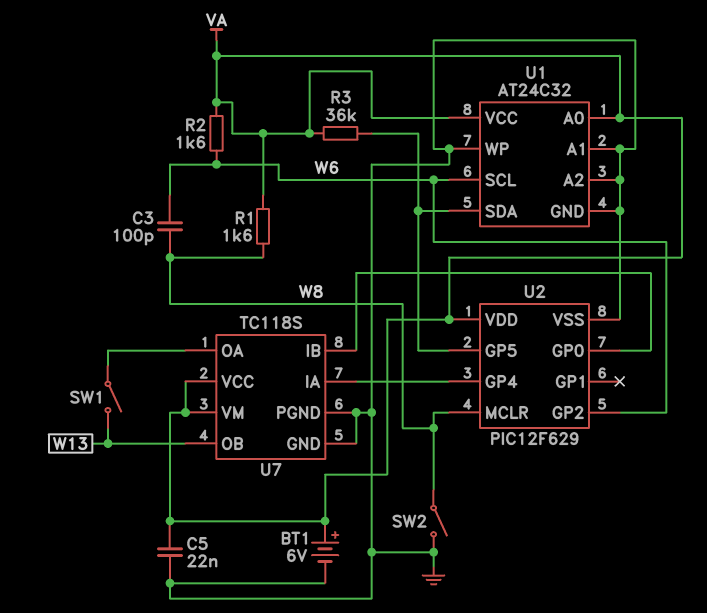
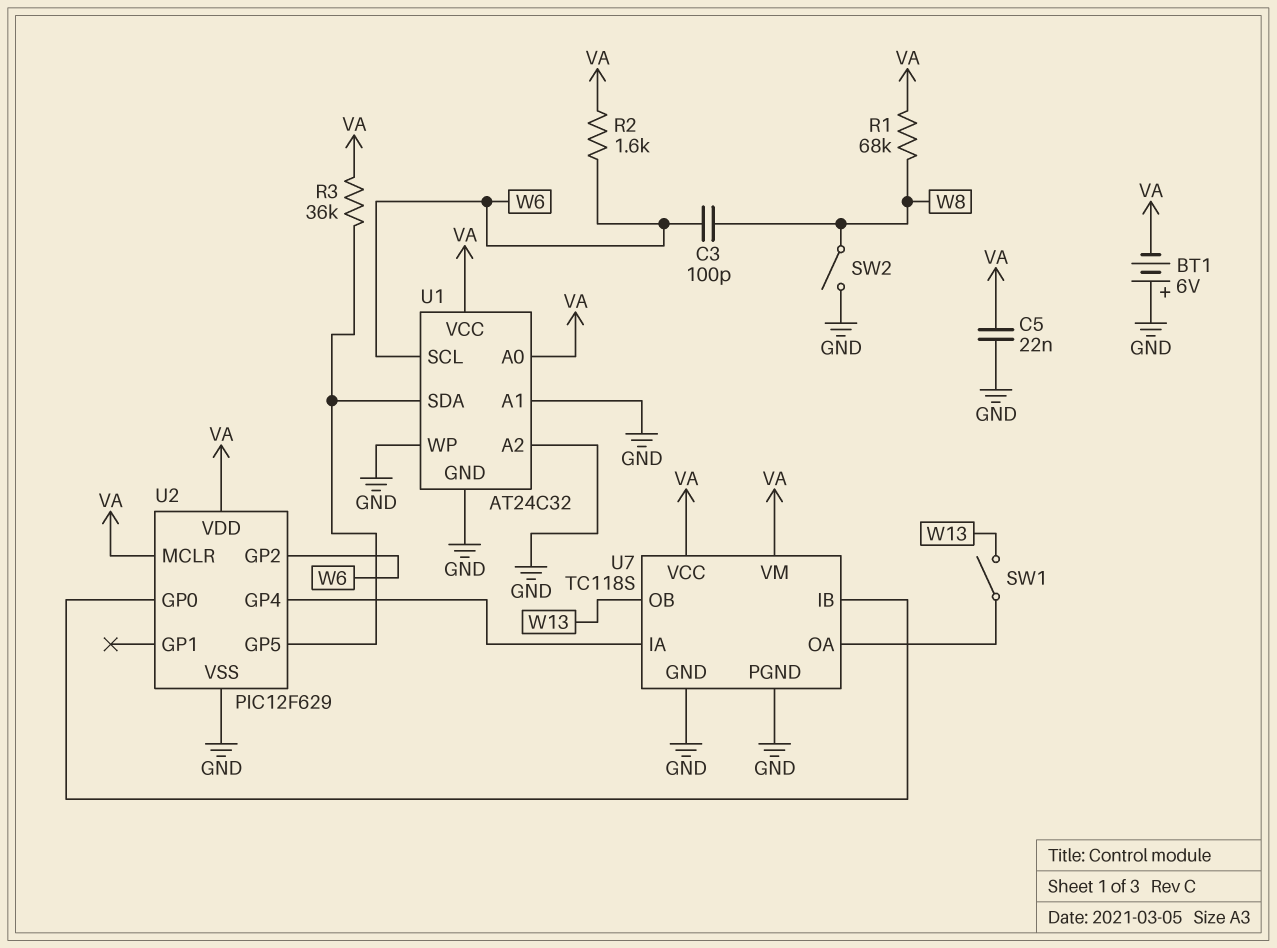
BT1: 6V (plus VA, minus GND) -> 6V (plus GND, minus VA)
R1: 1.6k (VA, W8) -> 68k (VA, W8)
U2 pin MCLR: W8 -> VA

